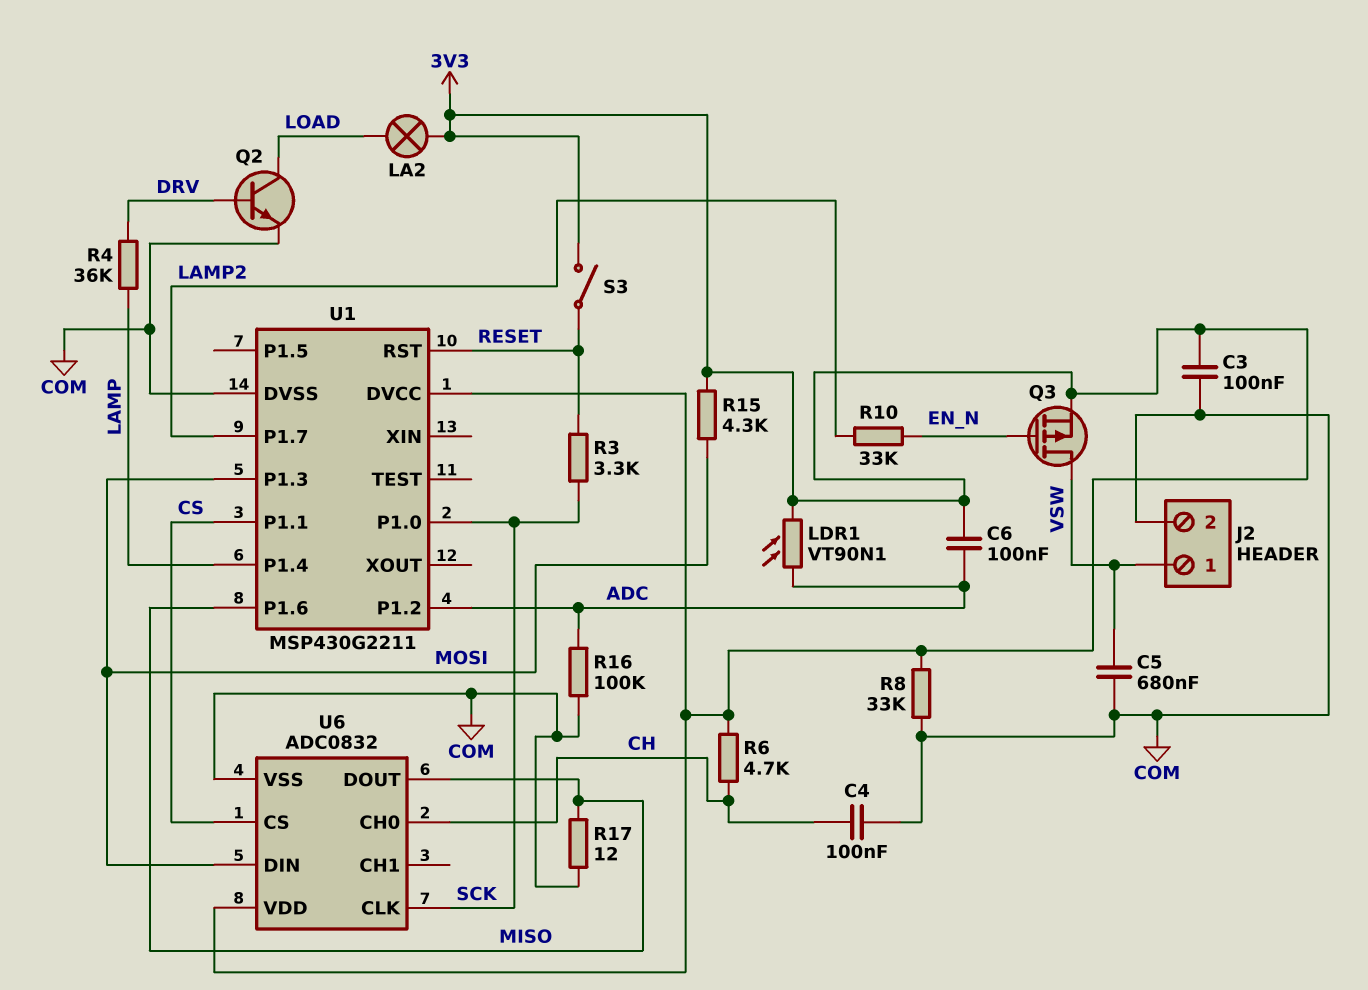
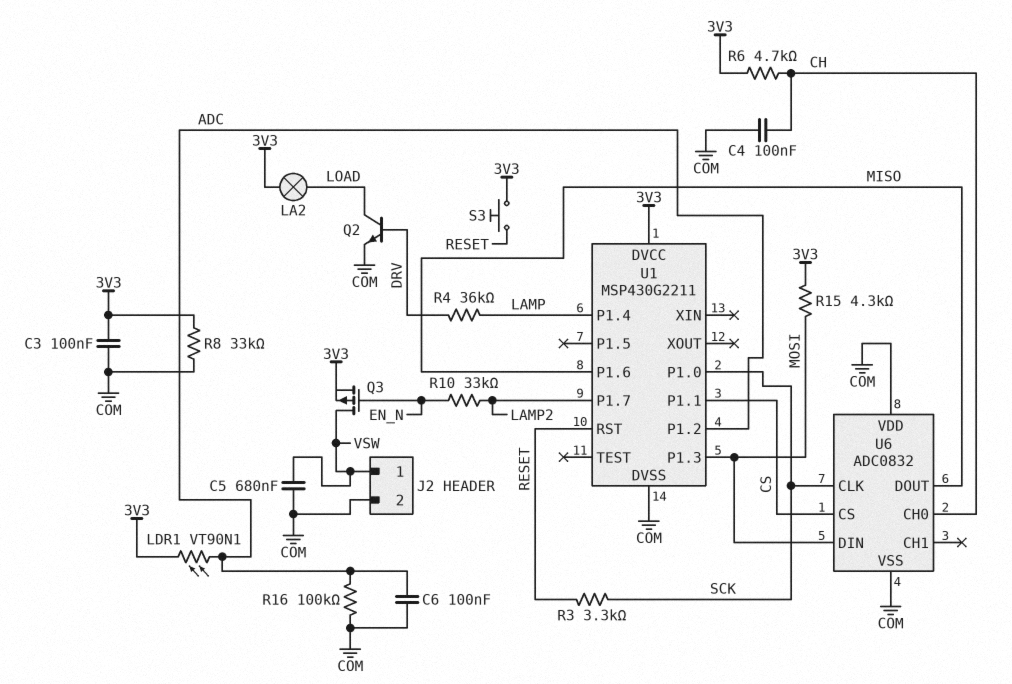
C6: 100nF (3V3, ADC) -> 100nF (ADC, COM)
R17: 12 (COM, MISO) -> none
S3: switch (3V3, RESET) -> button (3V3, RESET)
U6 pin VDD: 3V3 -> COM

